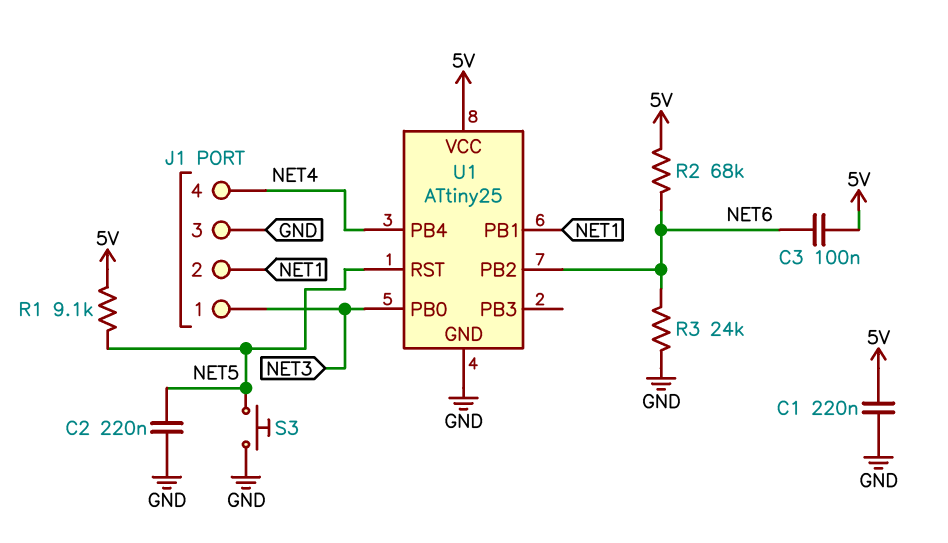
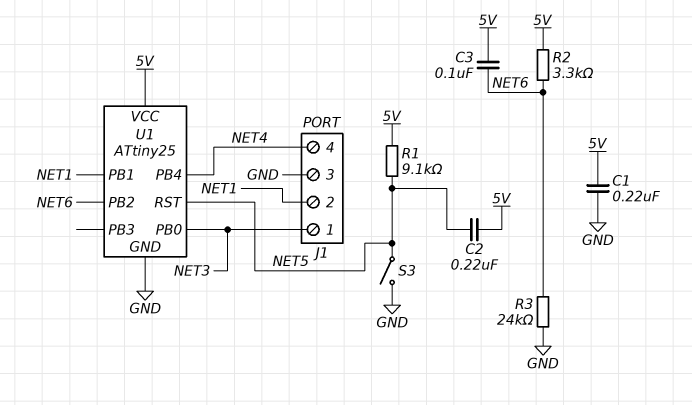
C2: 220nF (GND, NET5) -> 220nF (5V, NET5)
R2: 68k (5V, NET6) -> 3.3k (5V, NET6)
S3: button (GND, NET5) -> switch (GND, NET5)

